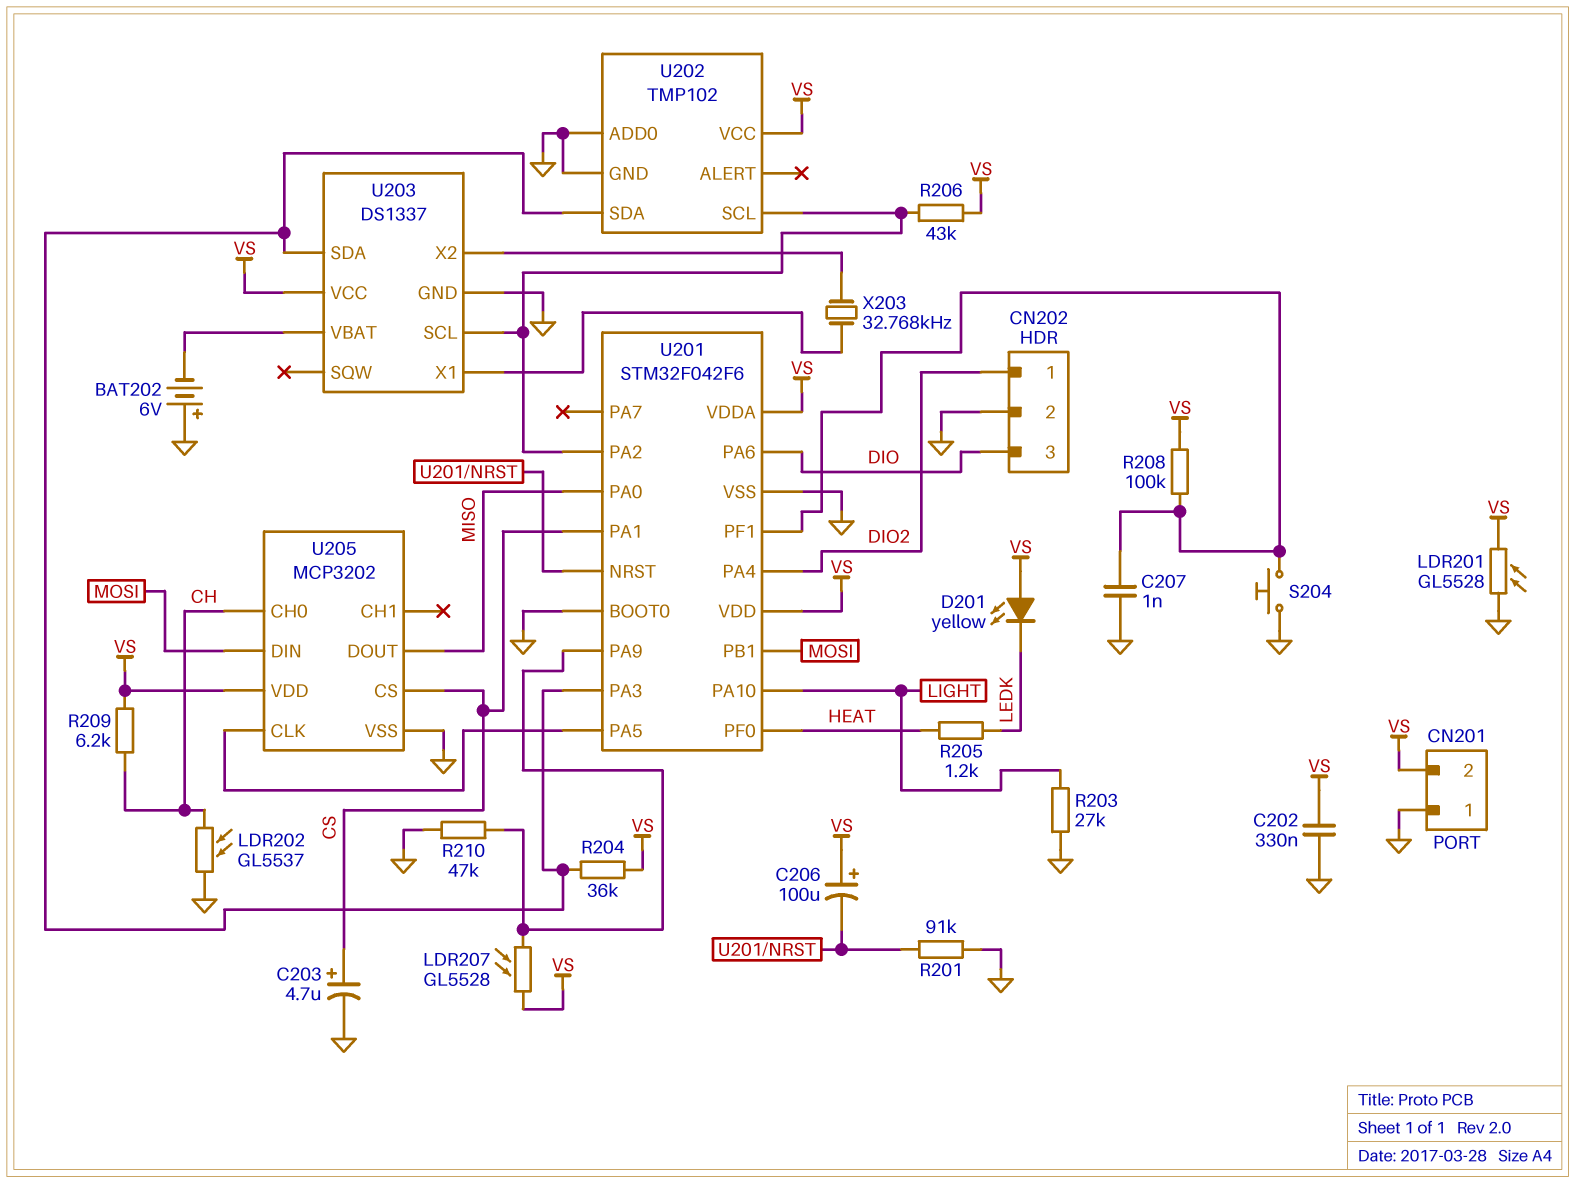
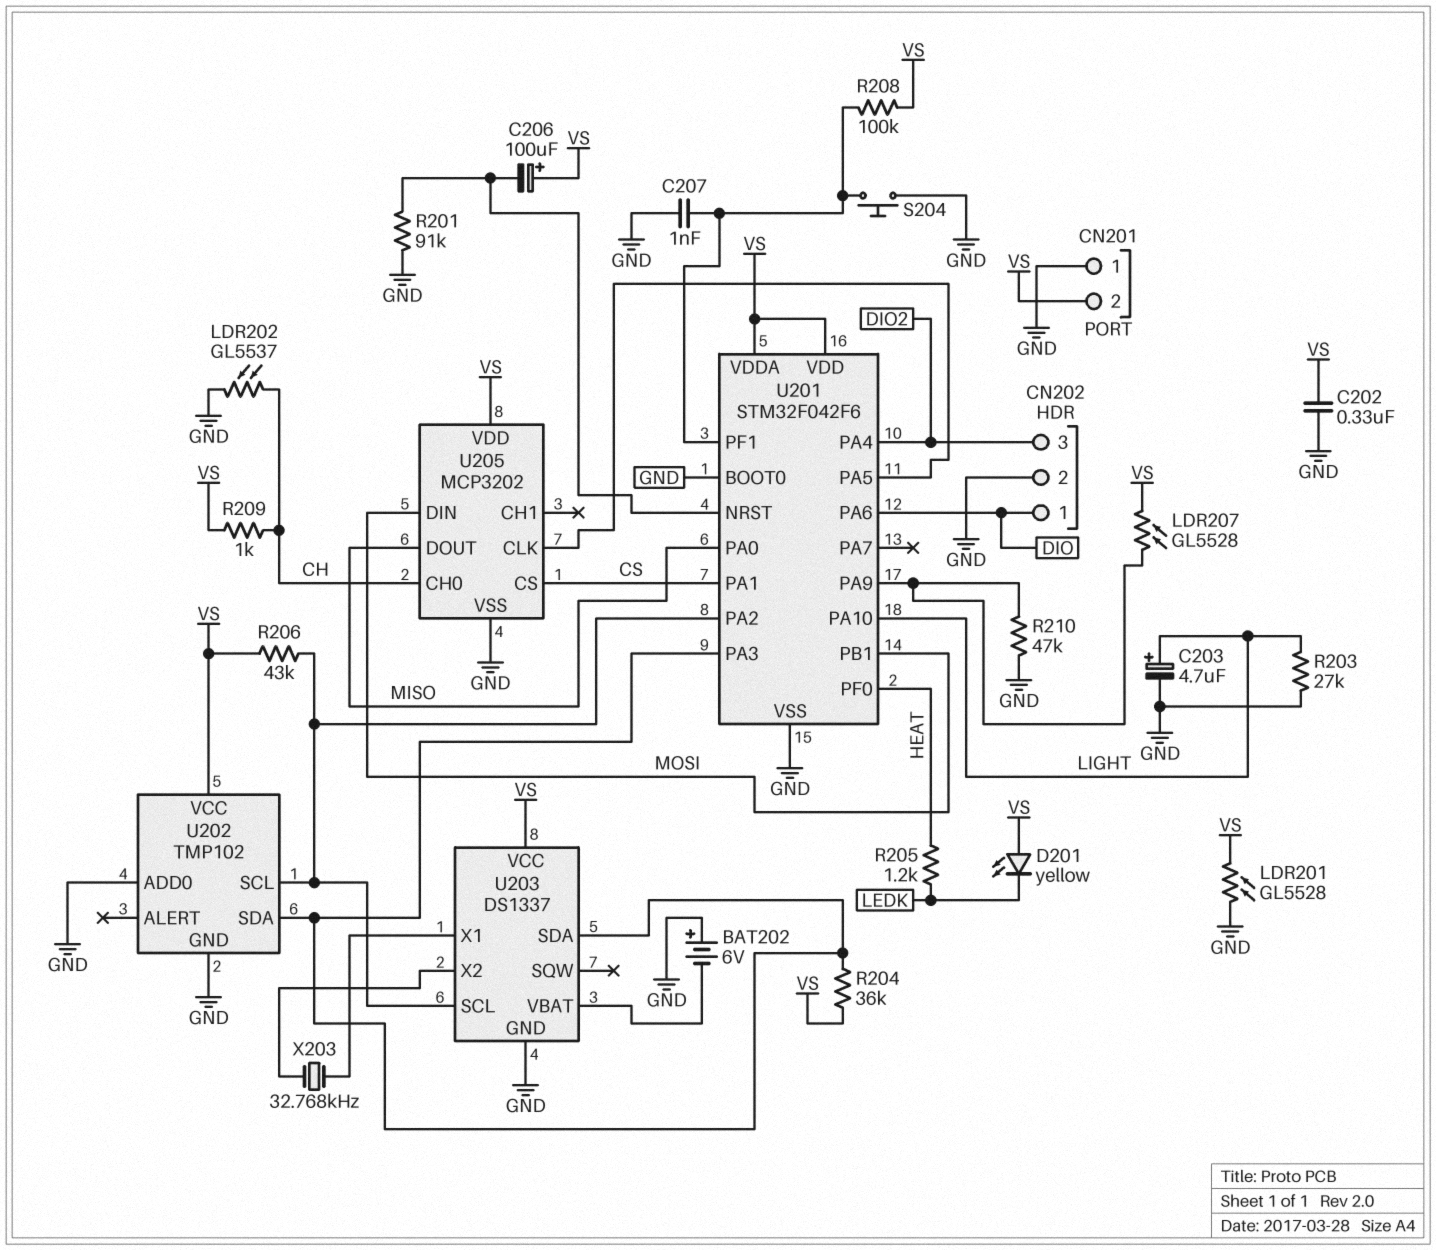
C203: 4.7uF (plus CS, minus GND) -> 4.7uF (plus LIGHT, minus GND)
CN202 pin 1: DIO2 -> DIO
CN202 pin 3: DIO -> DIO2
R209: 6.2k (CH, VS) -> 1k (CH, VS)

